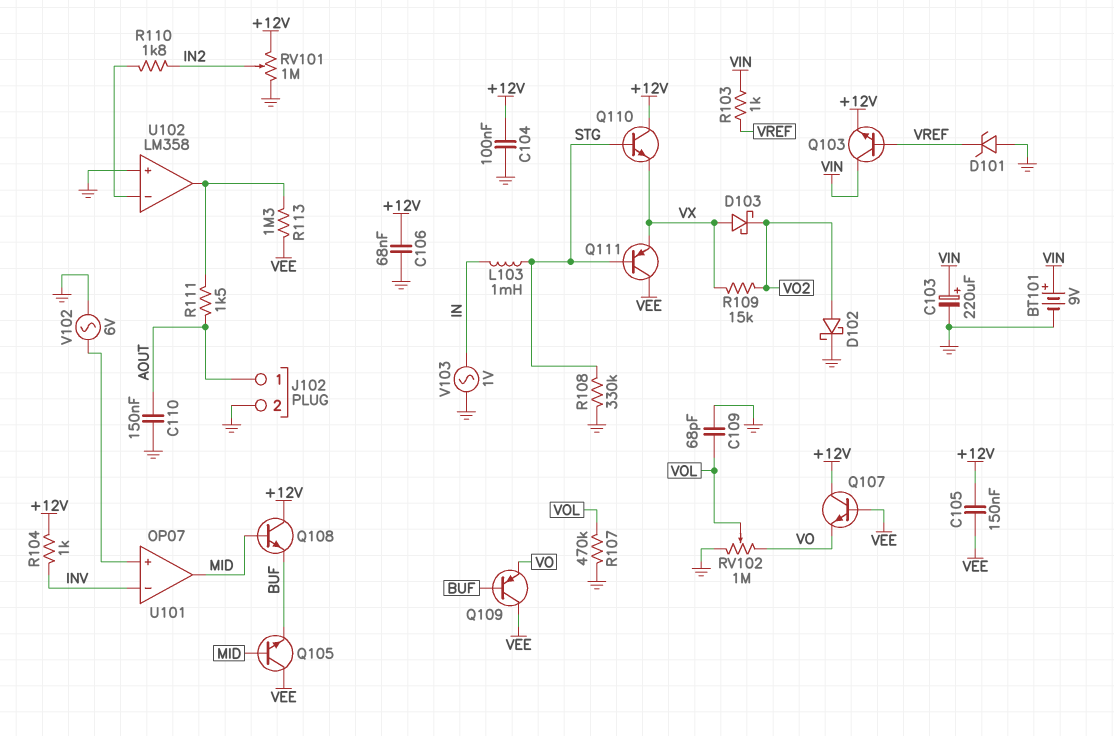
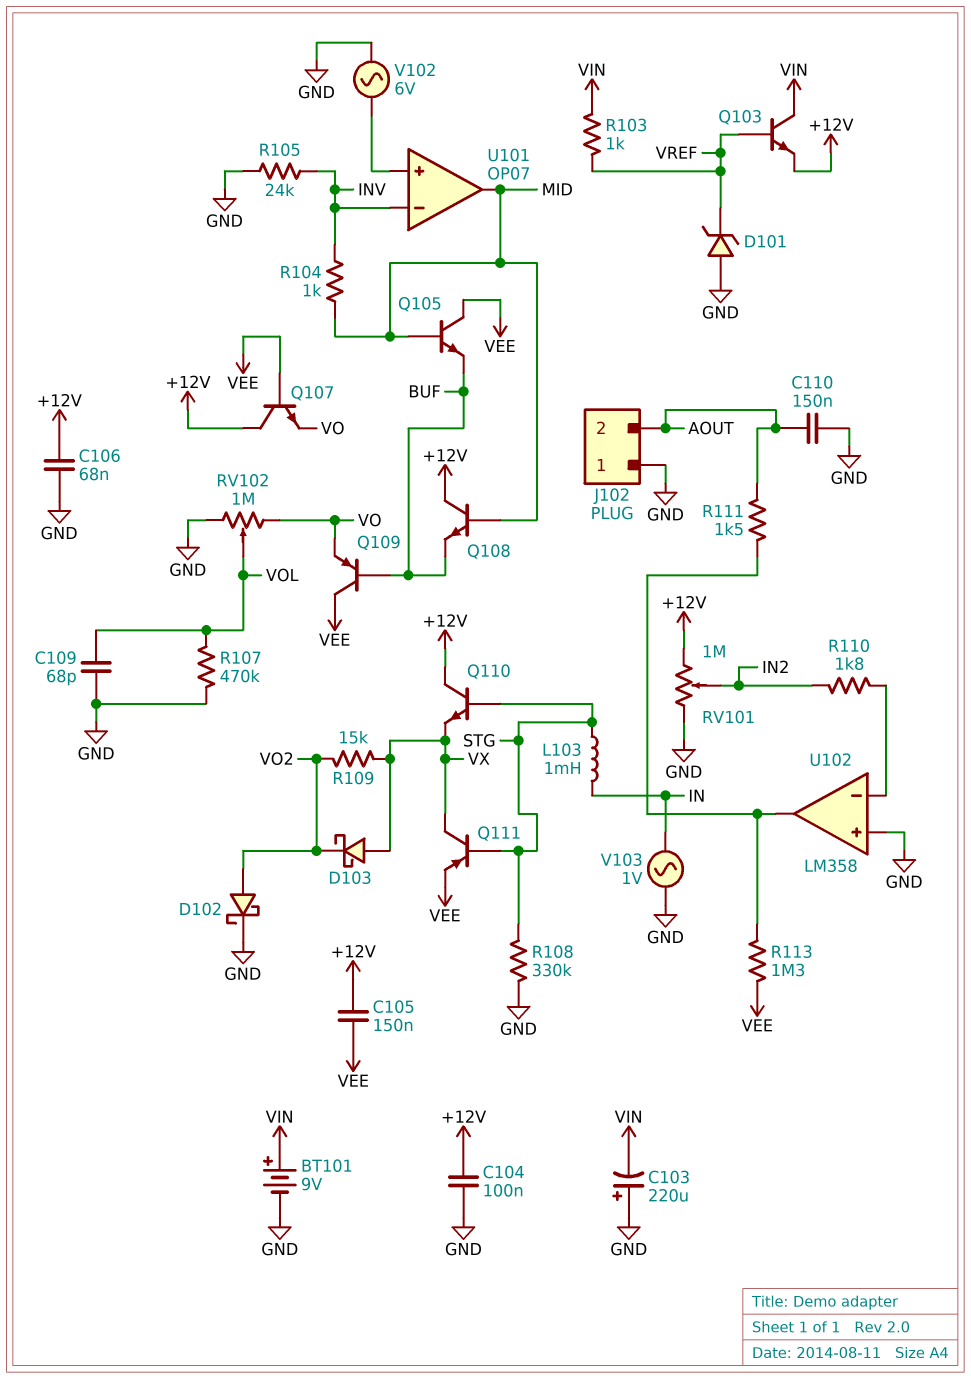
C103: 220uF (plus VIN, minus GND) -> 220uF (plus GND, minus VIN)
J102 pin 1: AOUT -> GND
J102 pin 2: GND -> AOUT
Q111: PNP (B STG, C VEE, E VX) -> PNP (B STG, C VX, E VEE)
R104: 1k (+12V, INV) -> 1k (INV, MID)
R105: none -> 24k (GND, INV)

